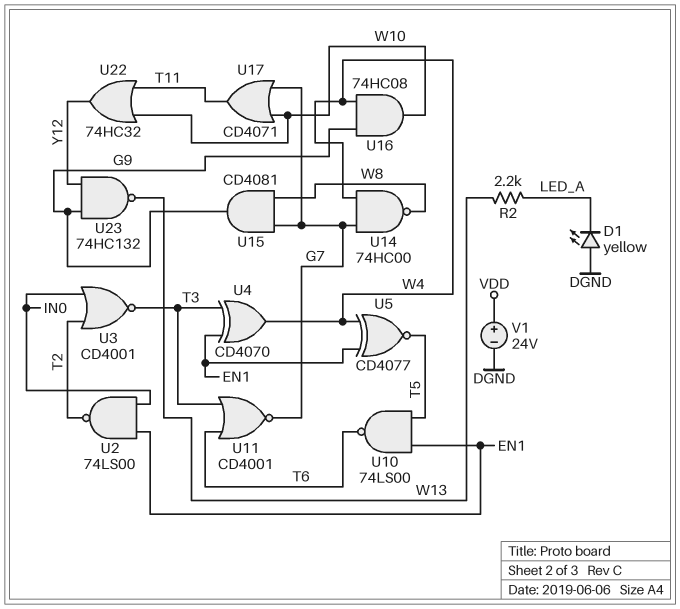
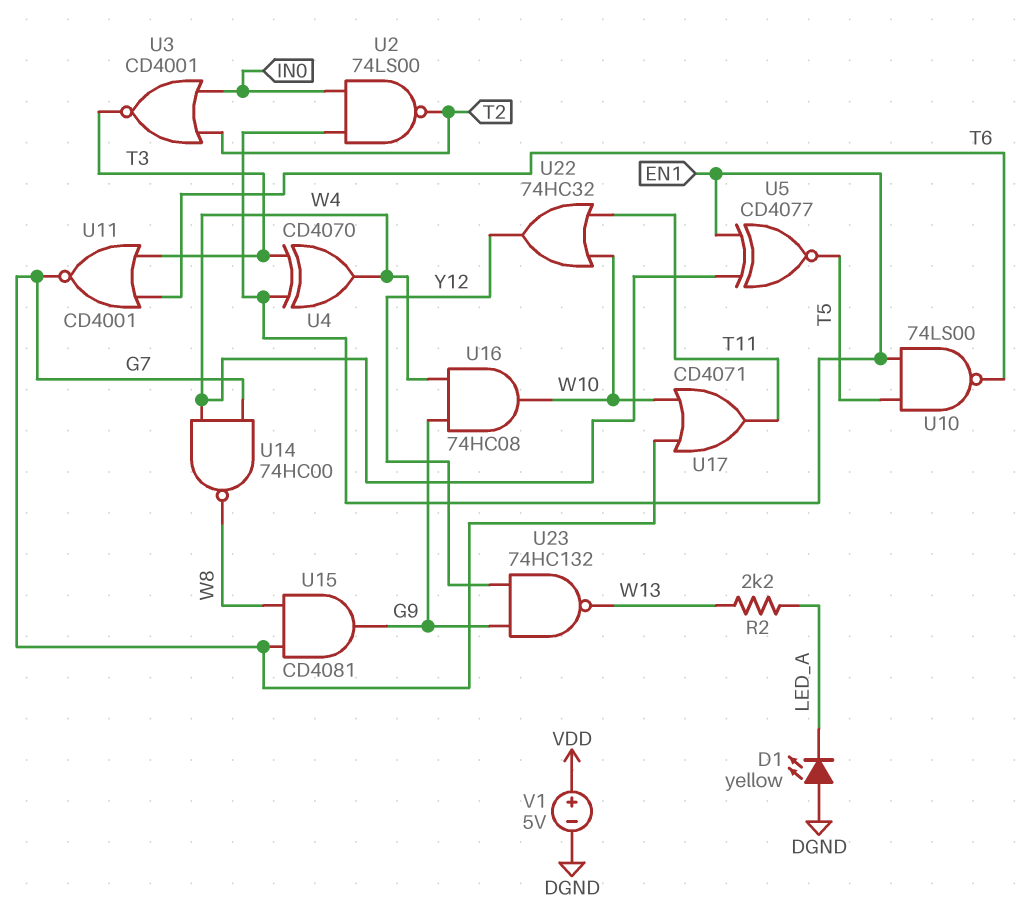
V1: 24V (plus VDD, minus DGND) -> 5V (plus VDD, minus DGND)

